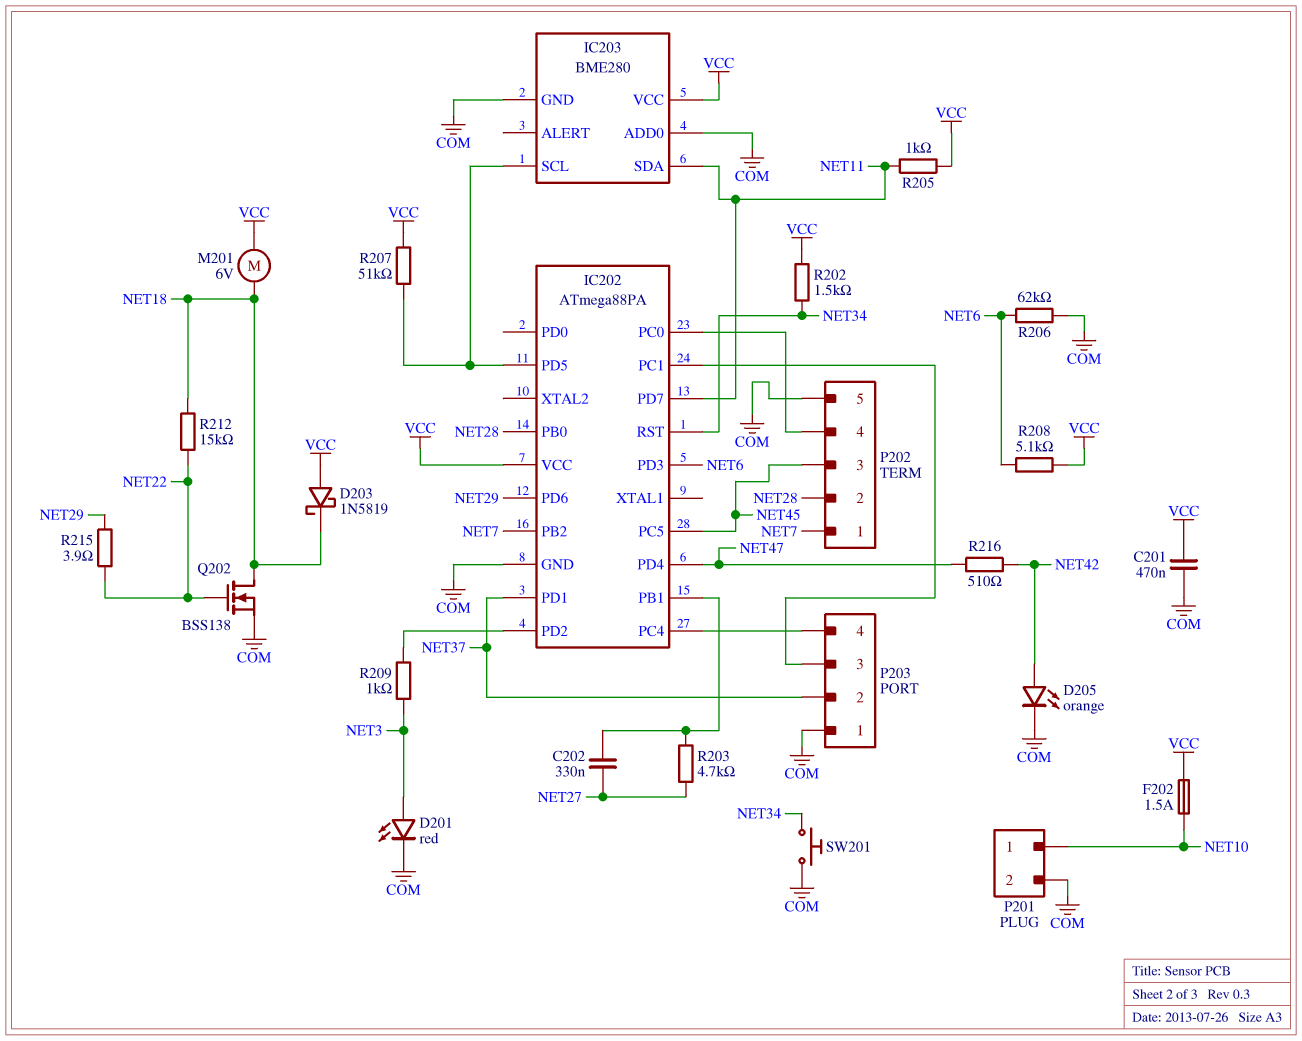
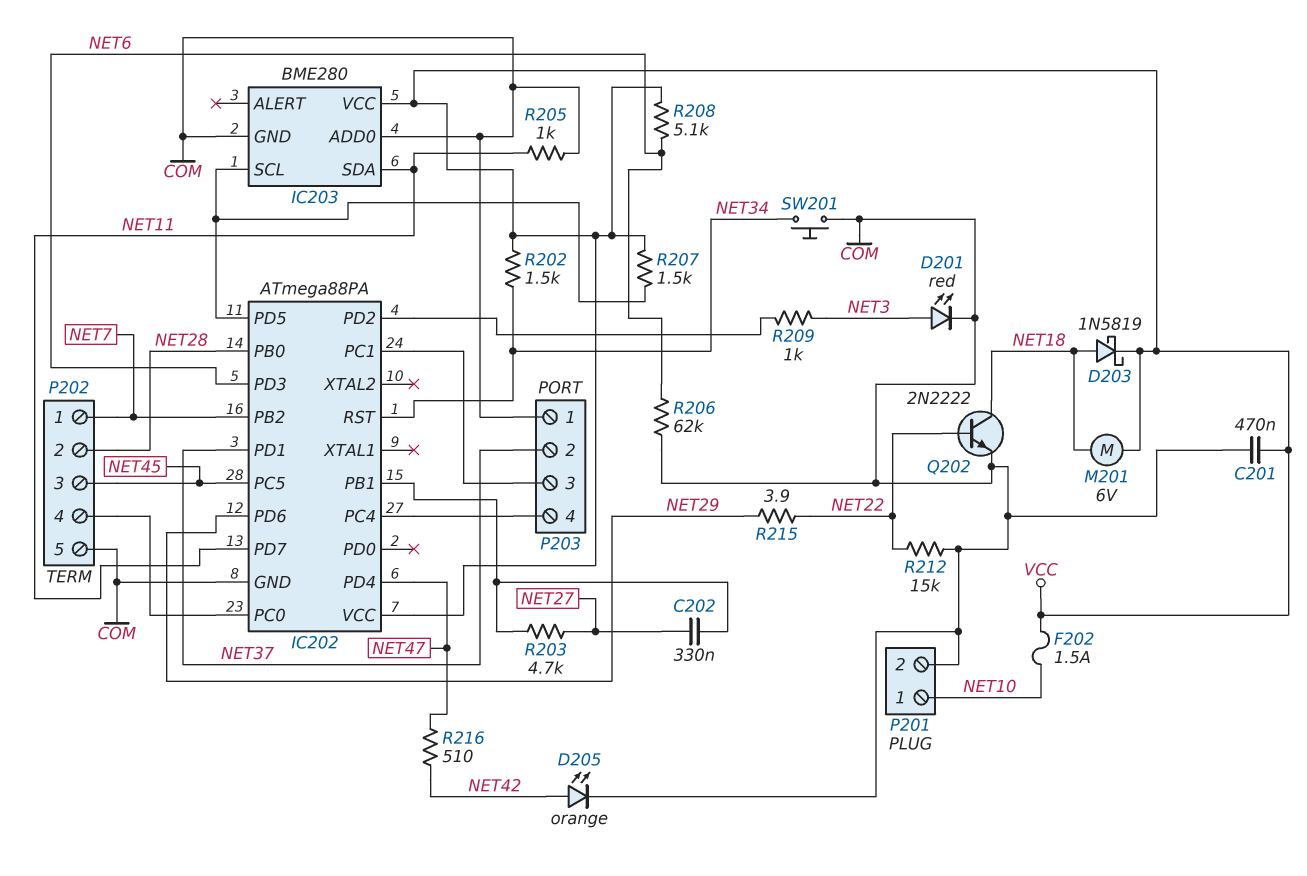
D203: schottky 1N5819 (A VCC, K NET18) -> schottky 1N5819 (A NET18, K VCC)
Q202: NMOS BSS138 (G NET22, D NET18, S COM) -> NPN 2N2222 (B NET22, C NET18, E COM)
R205: 1k (NET11, VCC) -> 1k (COM, NET11)
R207: 51k (IC202/PD5, VCC) -> 1.5k (IC202/PD5, VCC)
R212: 15k (NET18, NET22) -> 15k (COM, NET22)

